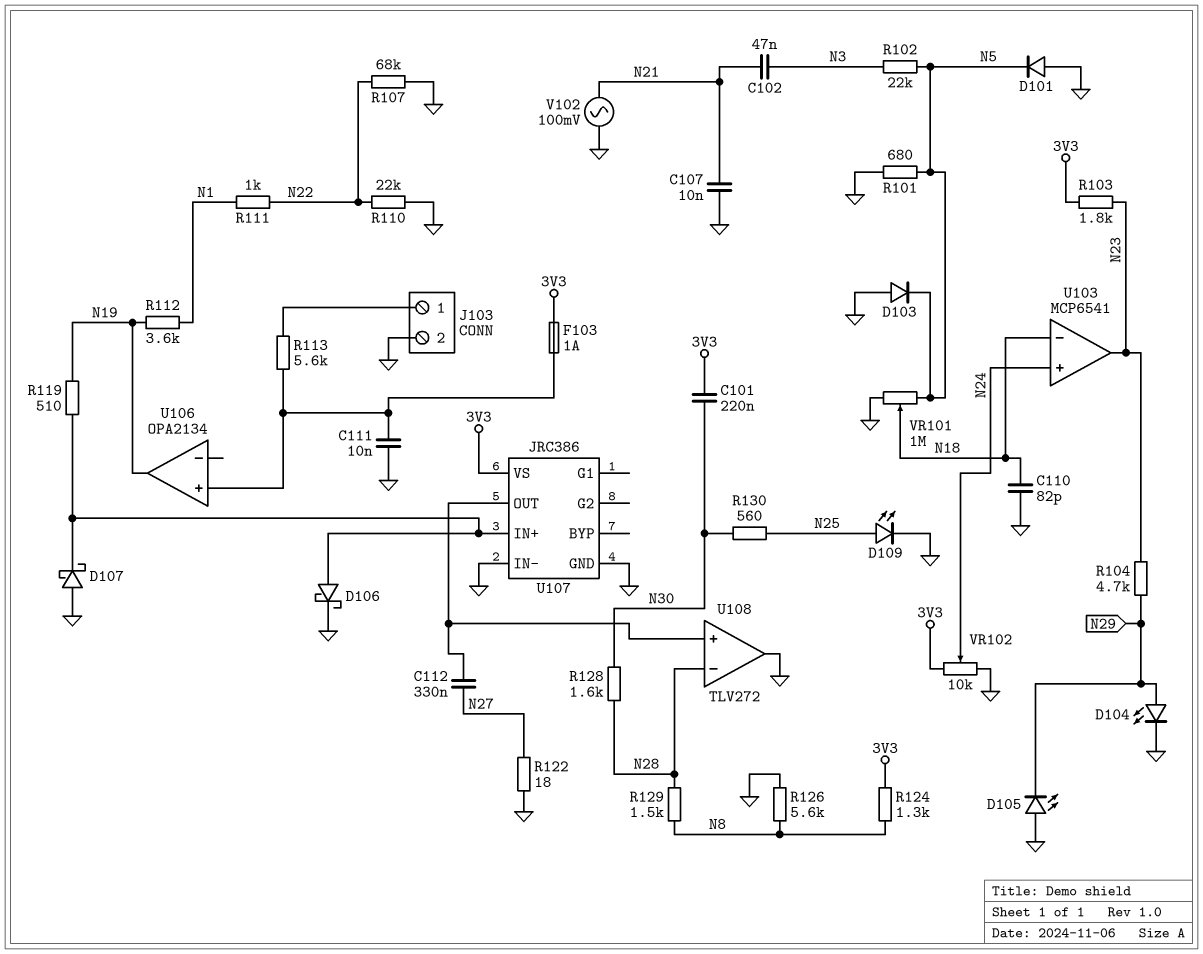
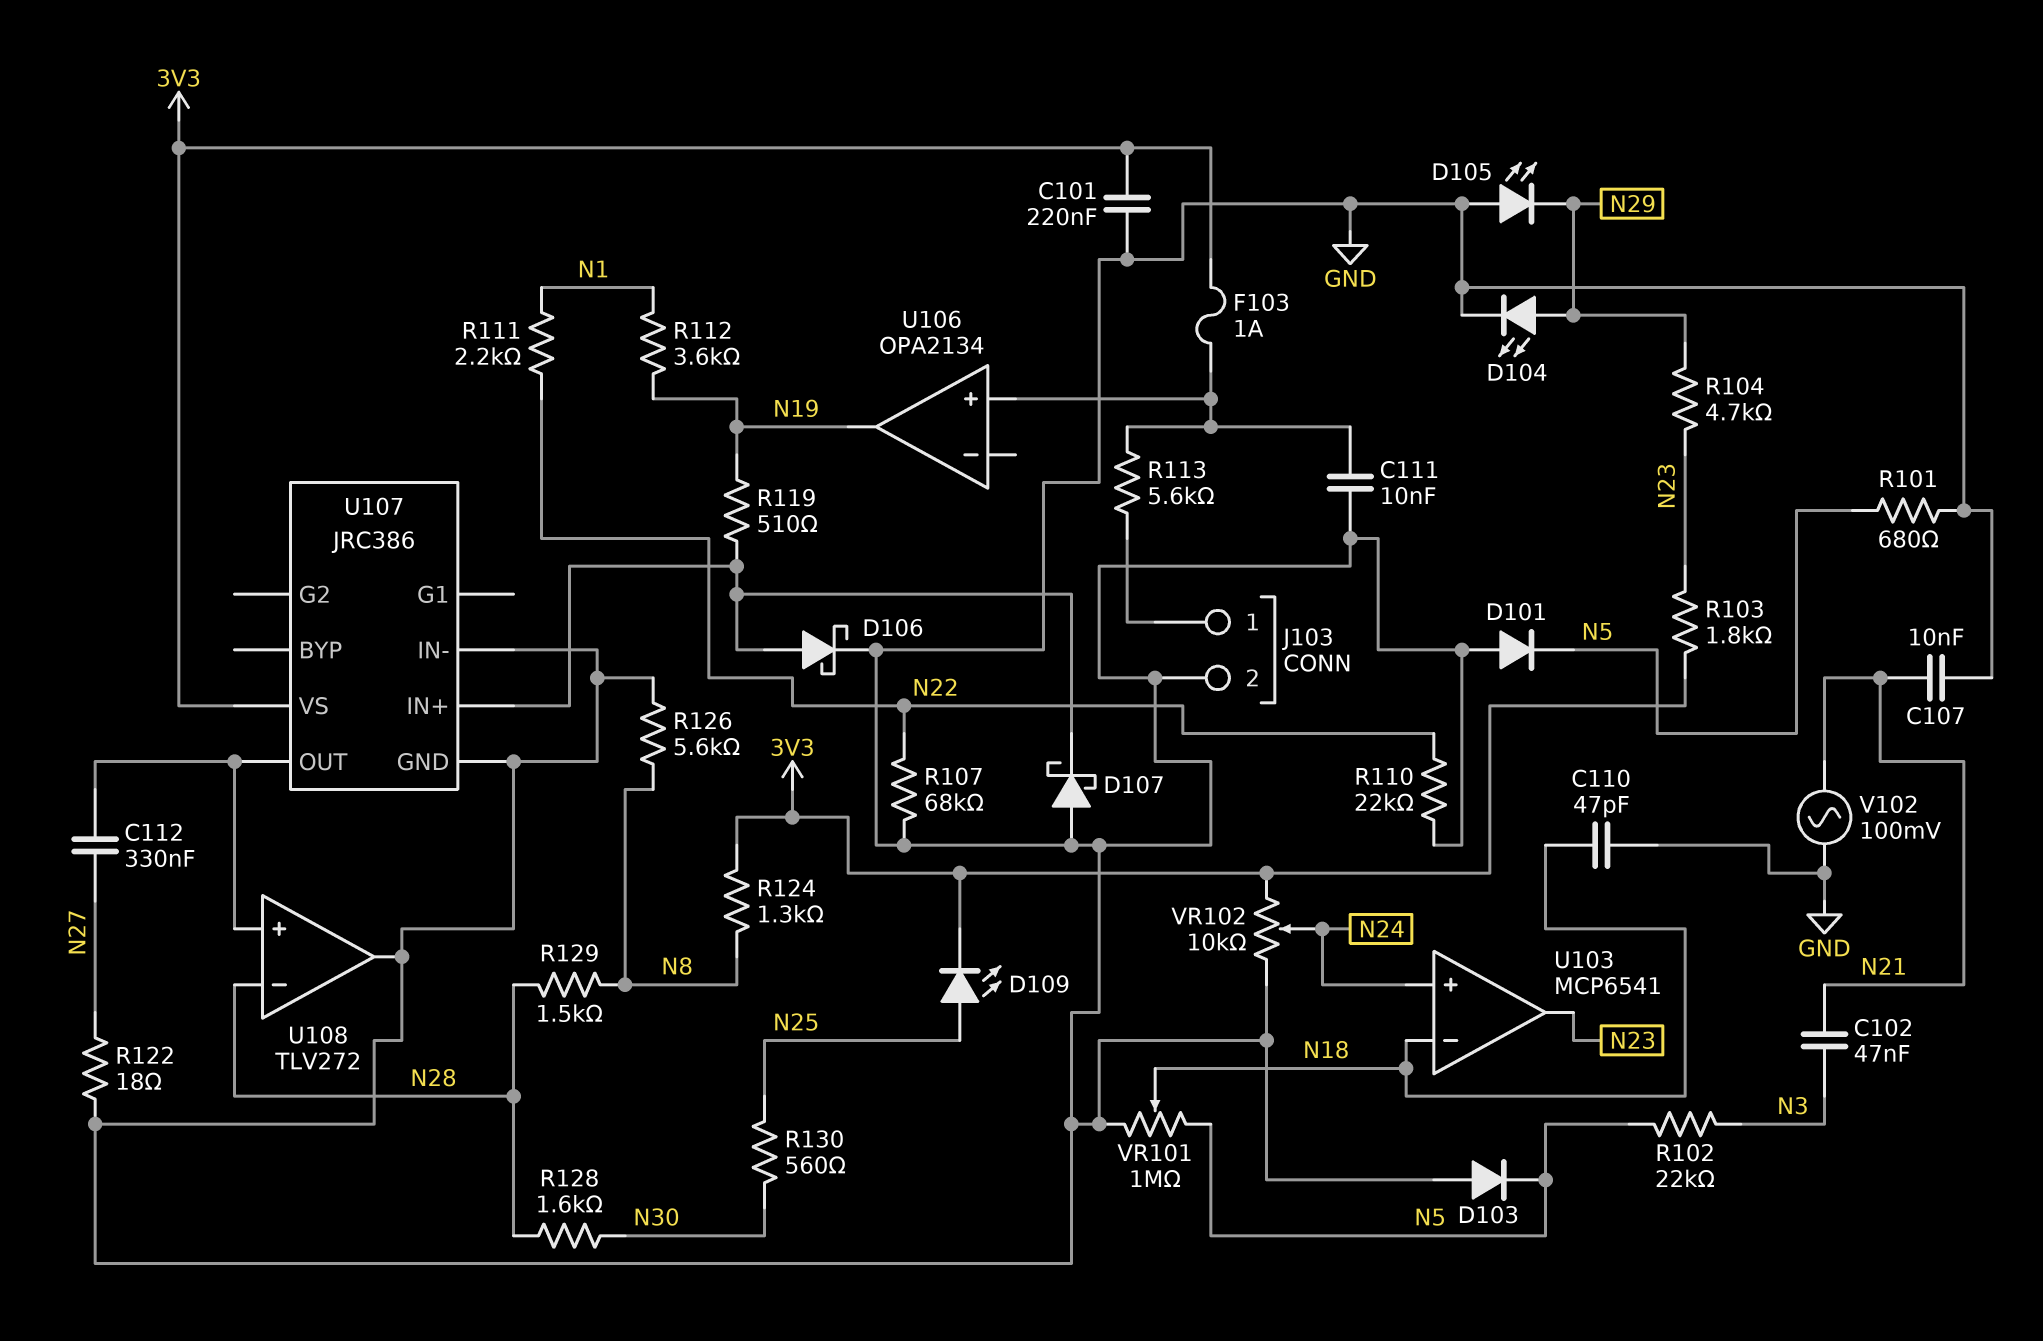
C101: 220nF (3V3, N30) -> 220nF (3V3, GND)
C110: 82pF (GND, N18) -> 47pF (GND, N18)
D109: LED (A N25, K GND) -> LED (A N25, K 3V3)
R111: 1k (N1, N22) -> 2.2k (N1, N22)

